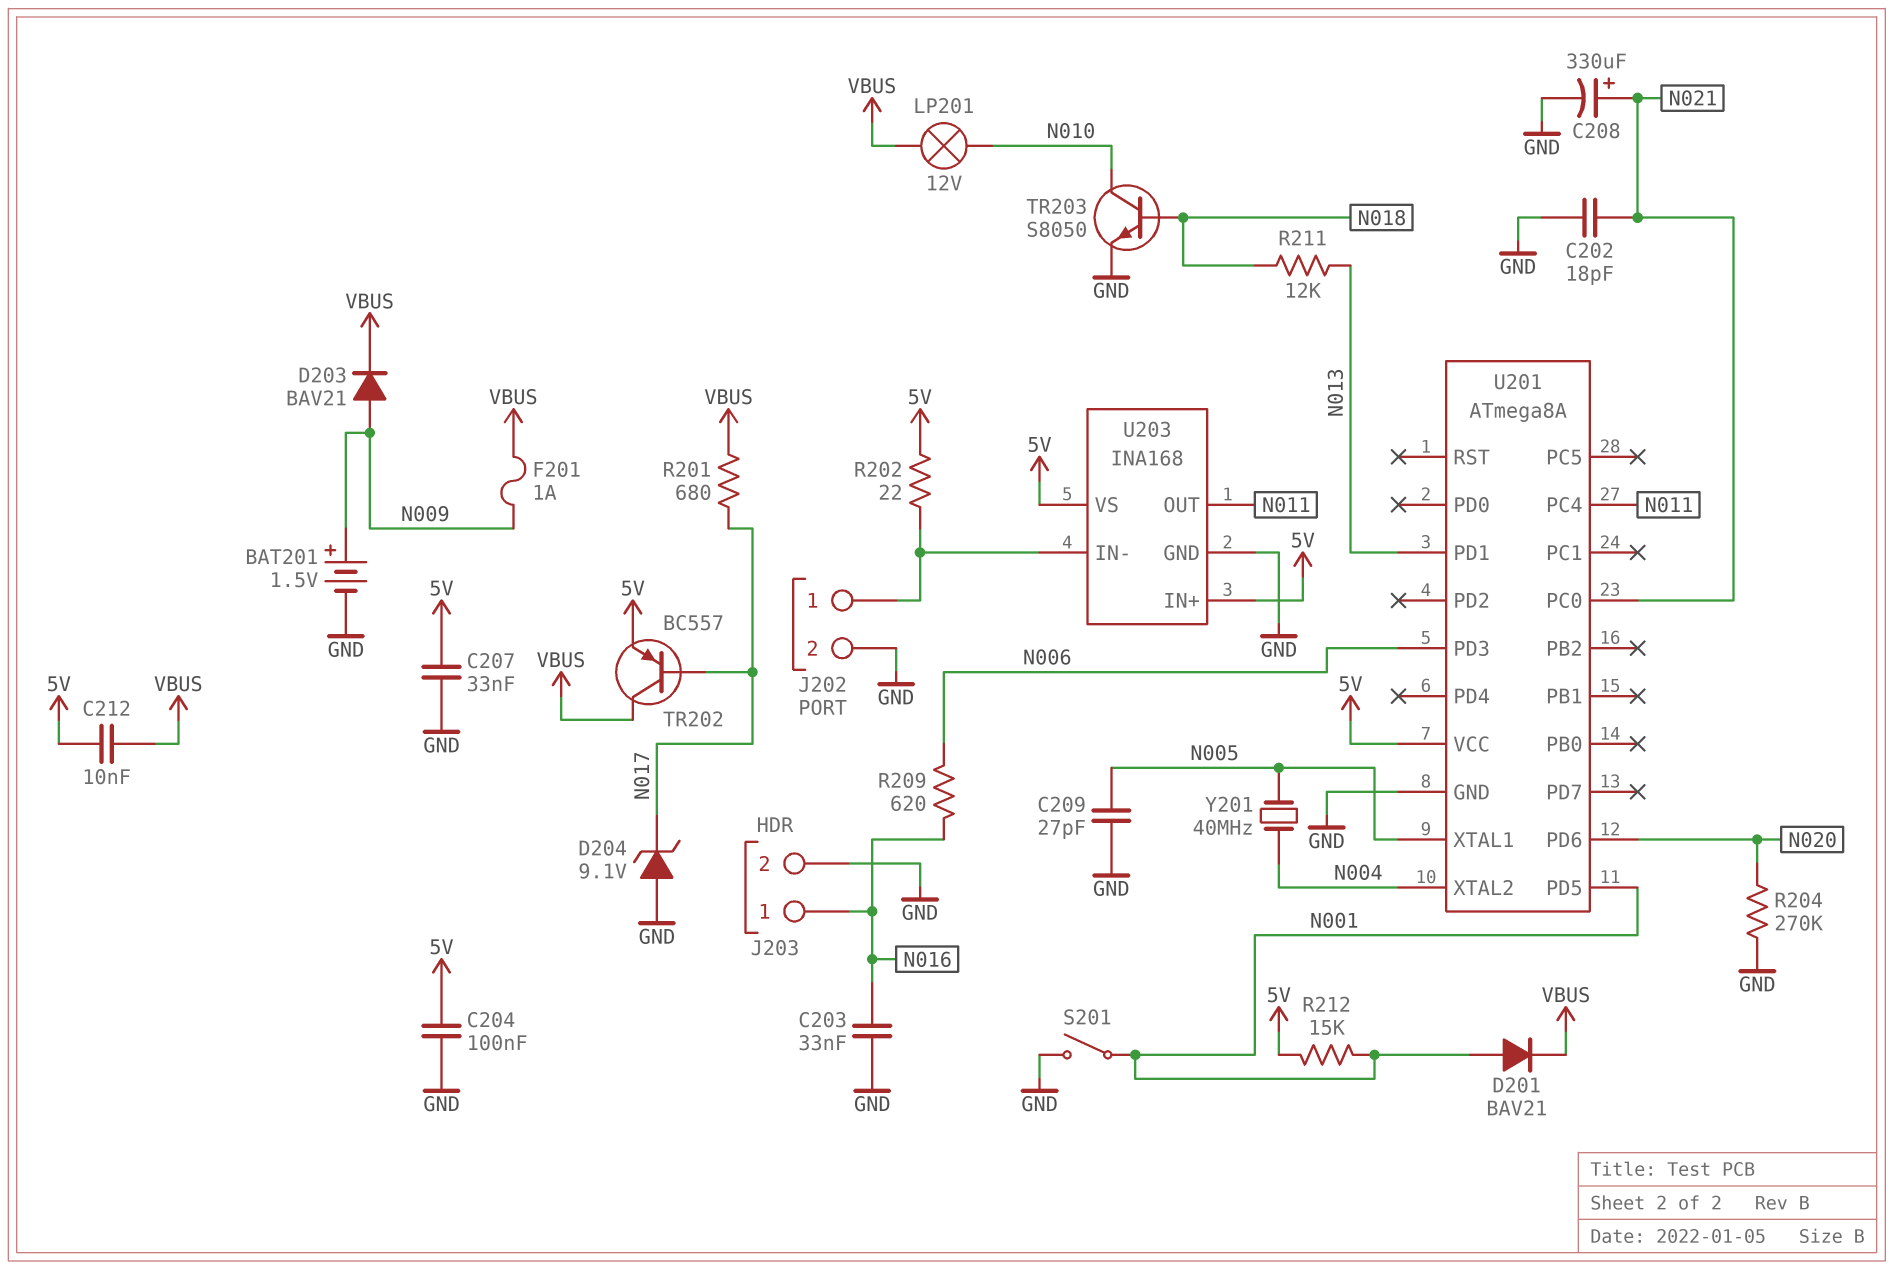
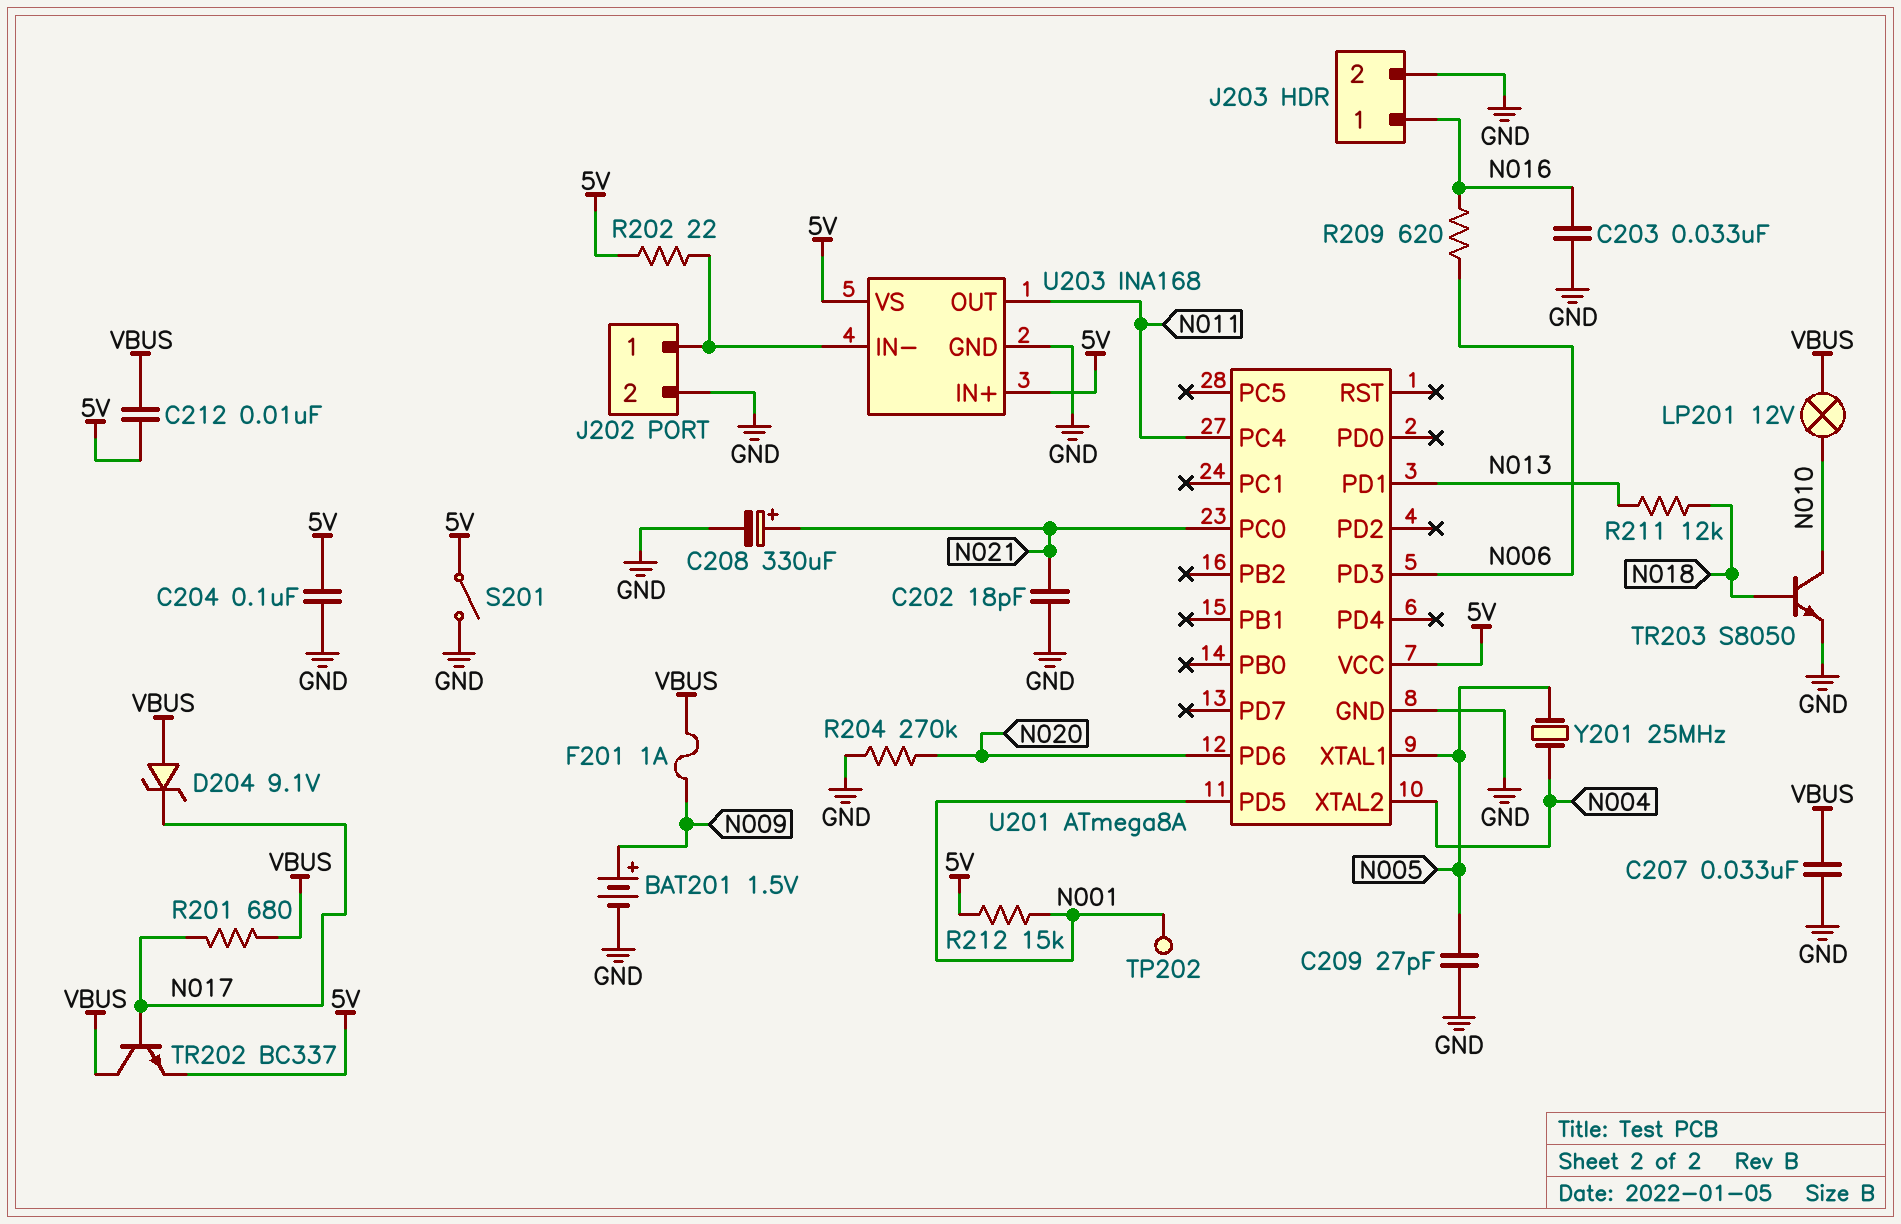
C207: 33nF (5V, GND) -> 33nF (GND, VBUS)
D201: diode BAV21 (A N001, K VBUS) -> none
D203: diode BAV21 (A N009, K VBUS) -> none
D204: zener 9.1V (A GND, K N017) -> zener 9.1V (A VBUS, K N017)
S201: switch (GND, N001) -> switch (5V, GND)
TP202: none -> test point (N001)
TR202: PNP BC557 (B N017, C VBUS, E 5V) -> NPN BC337 (B N017, C VBUS, E 5V)
Y201: 40MHz (N004, N005) -> 25MHz (N004, N005)

